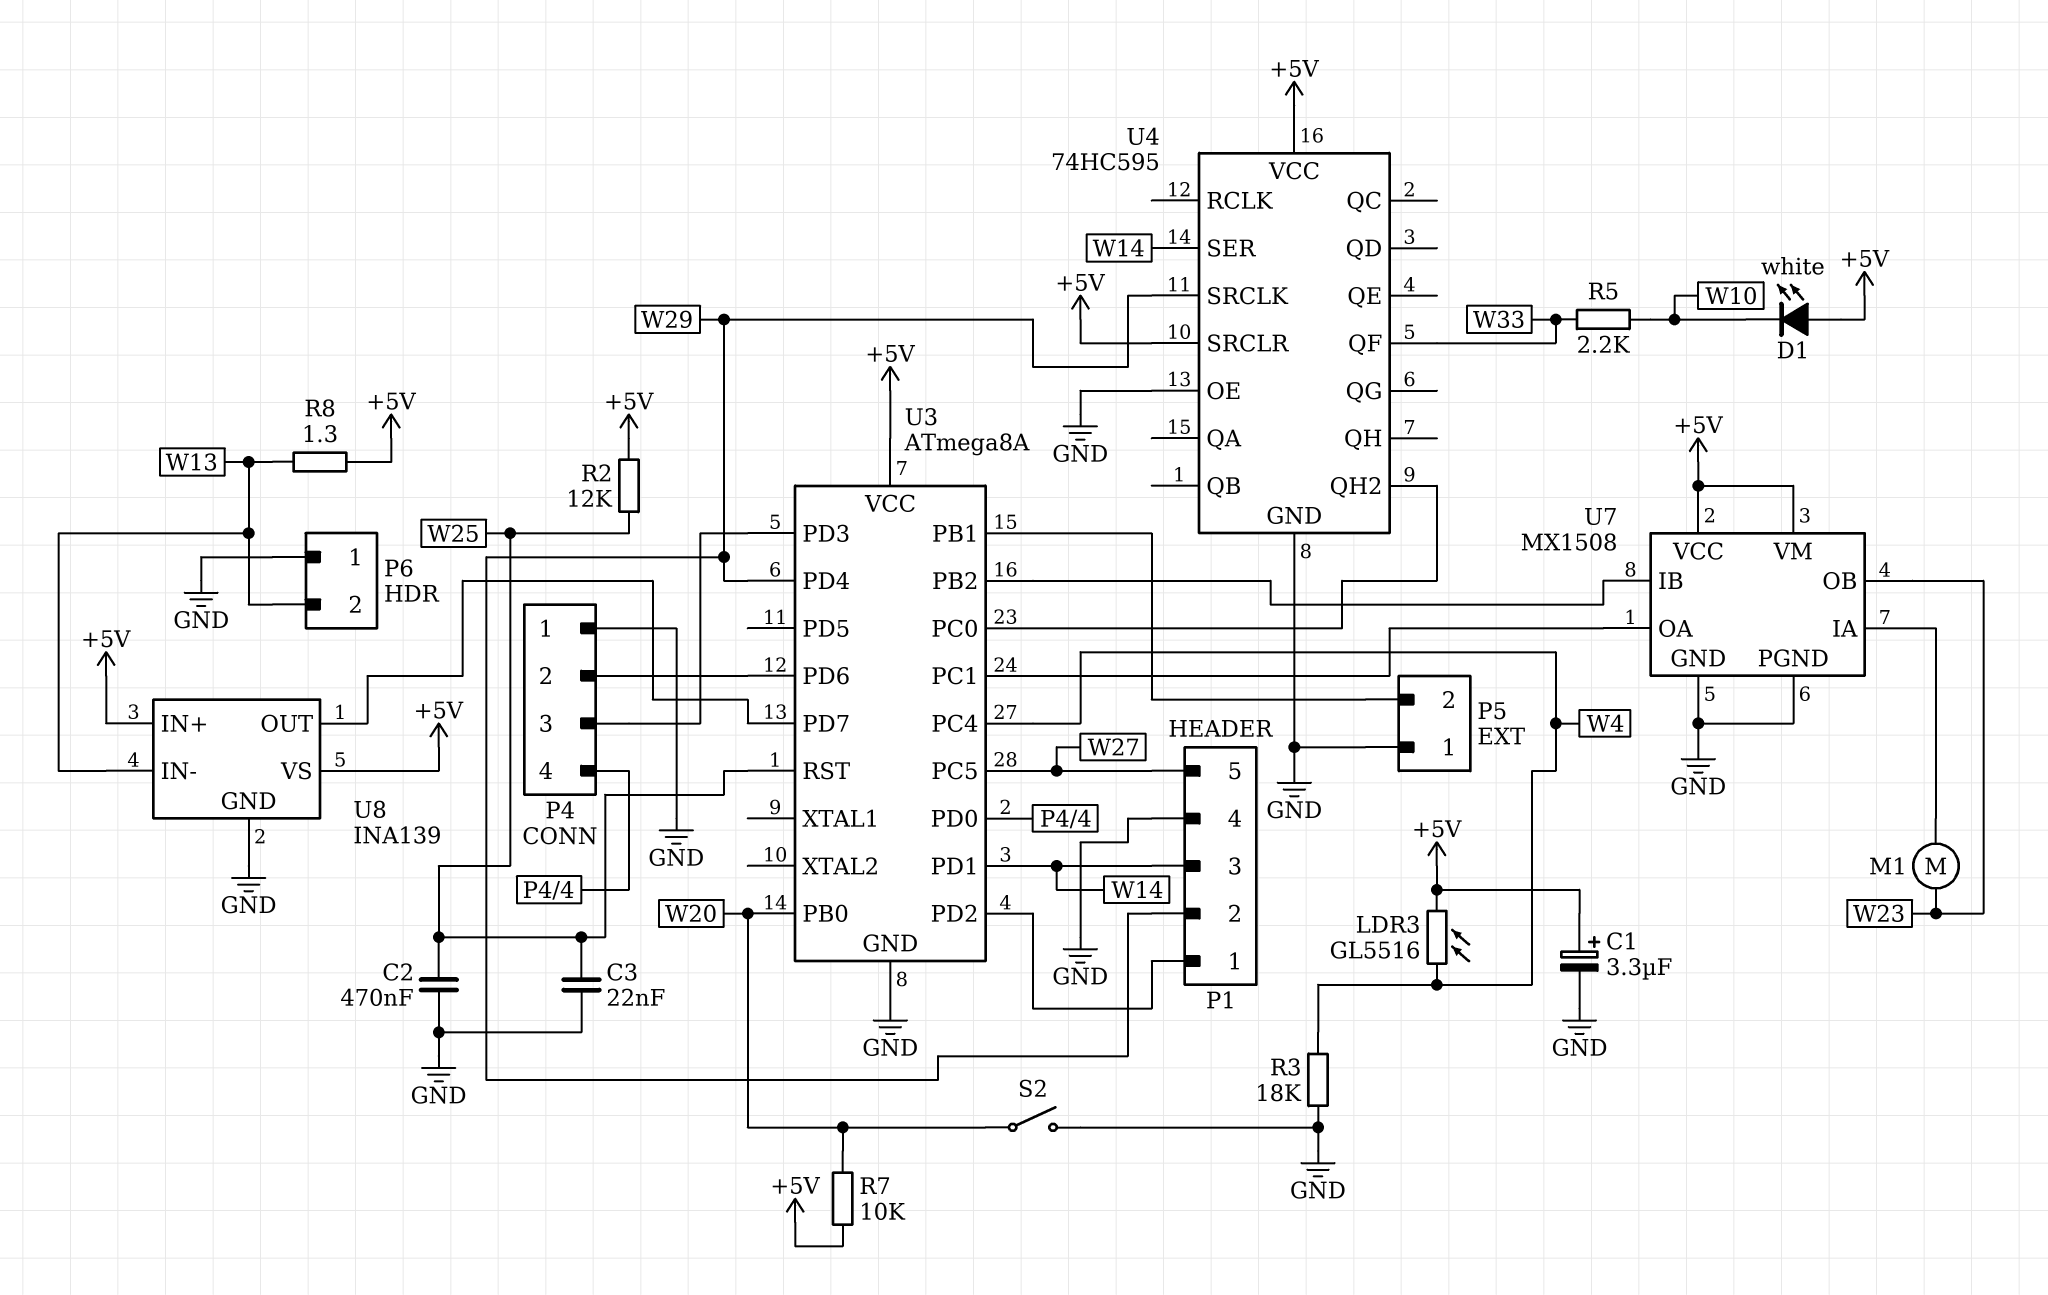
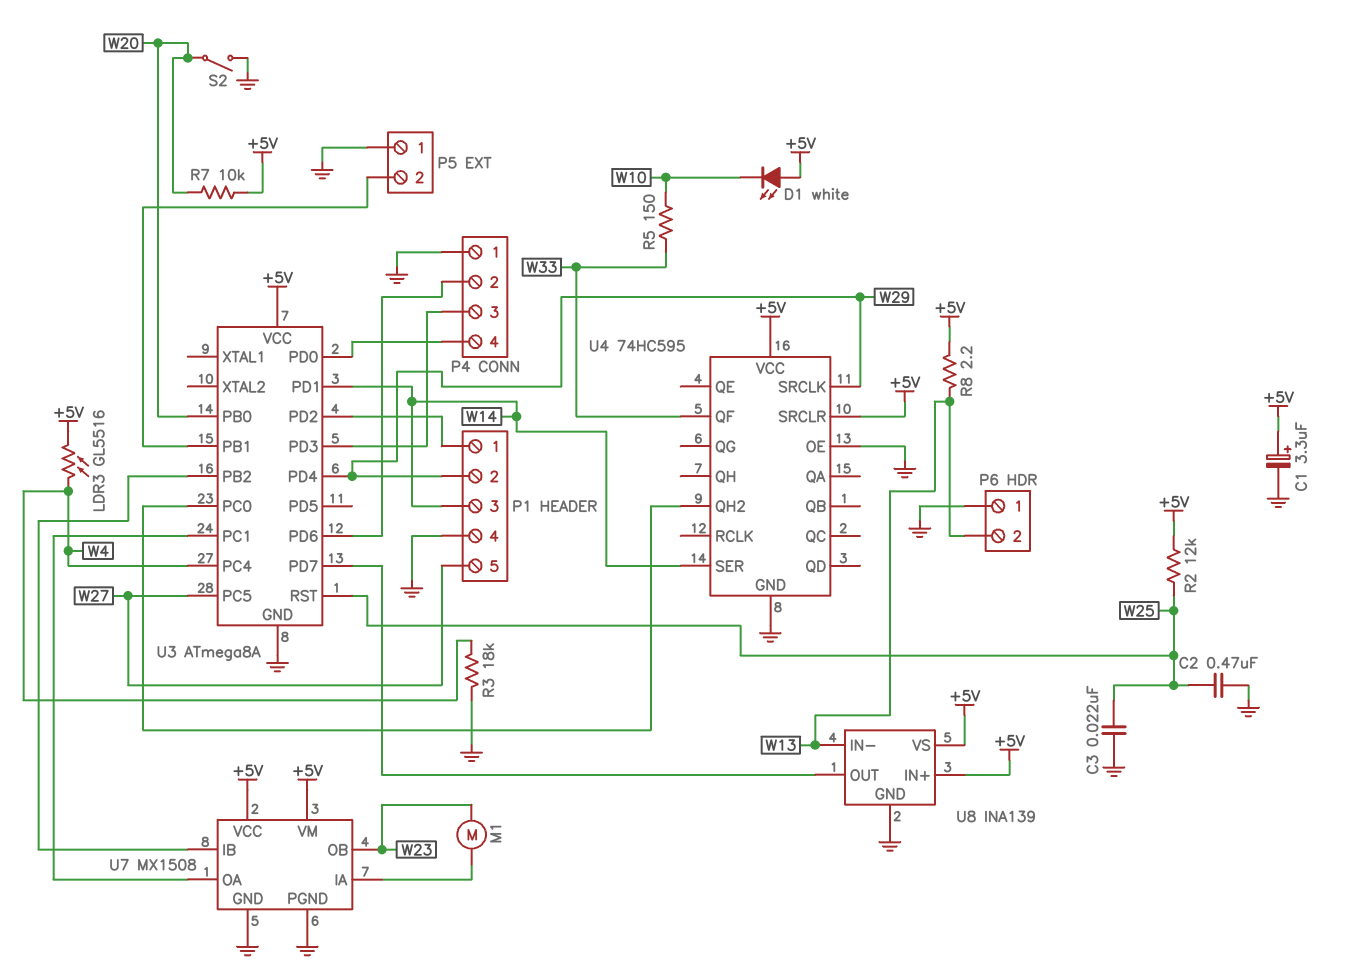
R5: 2.2k (W10, W33) -> 150 (W10, W33)
R8: 1.3 (+5V, W13) -> 2.2 (+5V, W13)

